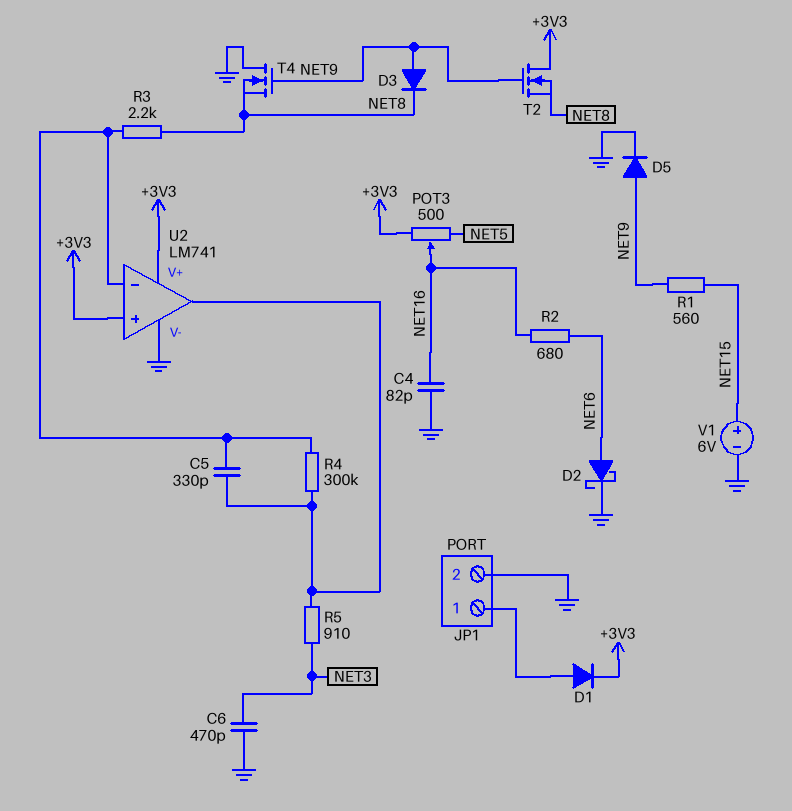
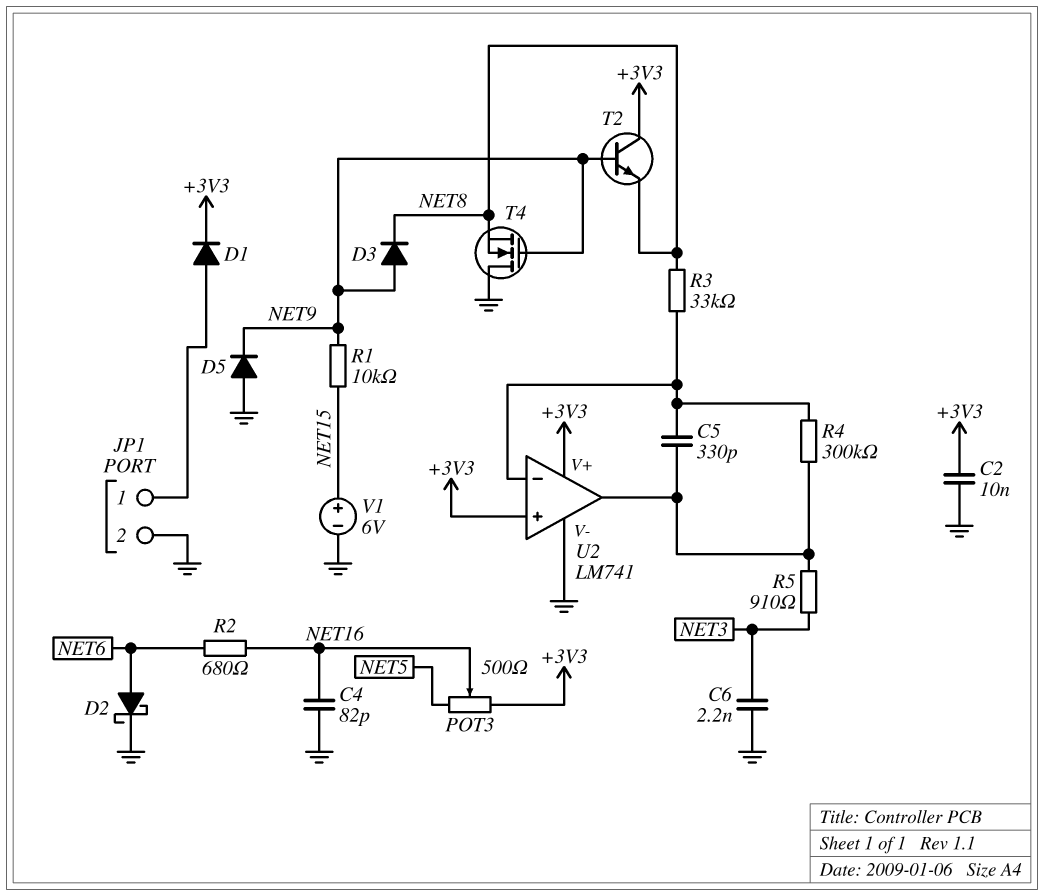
C2: none -> 10nF (+3V3, GND)
C6: 470pF (GND, NET3) -> 2.2nF (GND, NET3)
D5: diode (A NET9, K GND) -> diode (A GND, K NET9)
R1: 560 (NET9, NET15) -> 10k (NET9, NET15)
R3: 2.2k (NET8, U2/in-) -> 33k (NET8, U2/in-)
T2: NMOS (G NET9, D +3V3, S NET8) -> NPN (B NET9, C +3V3, E NET8)

